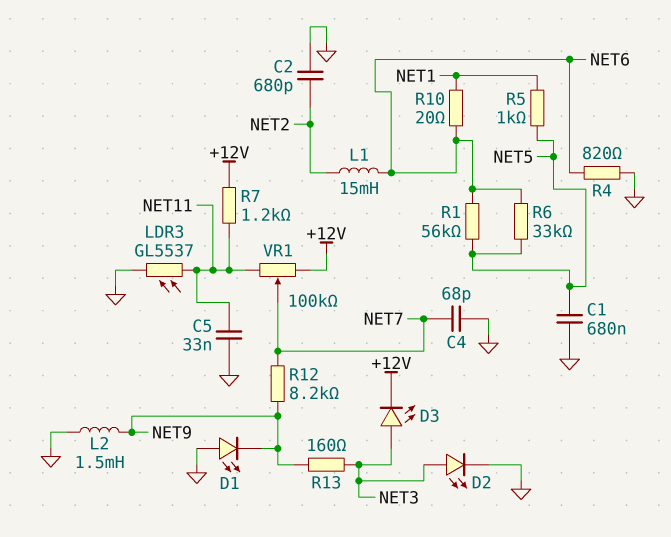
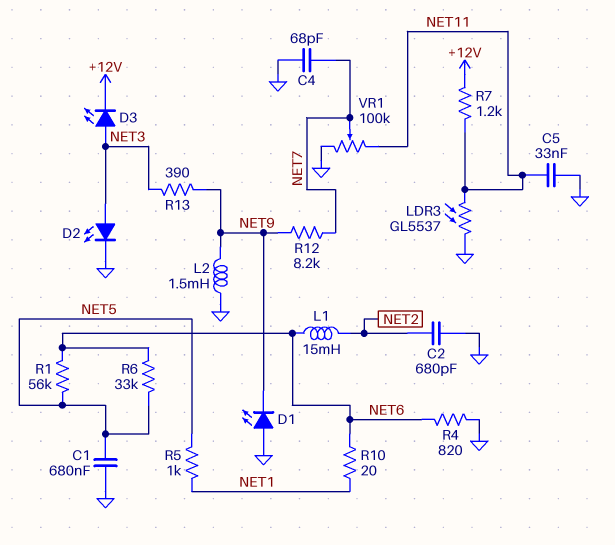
R13: 160 (NET3, NET9) -> 390 (NET3, NET9)
VR1: 100k (+12V, NET11, wiper NET7) -> 100k (GND, NET11, wiper NET7)

